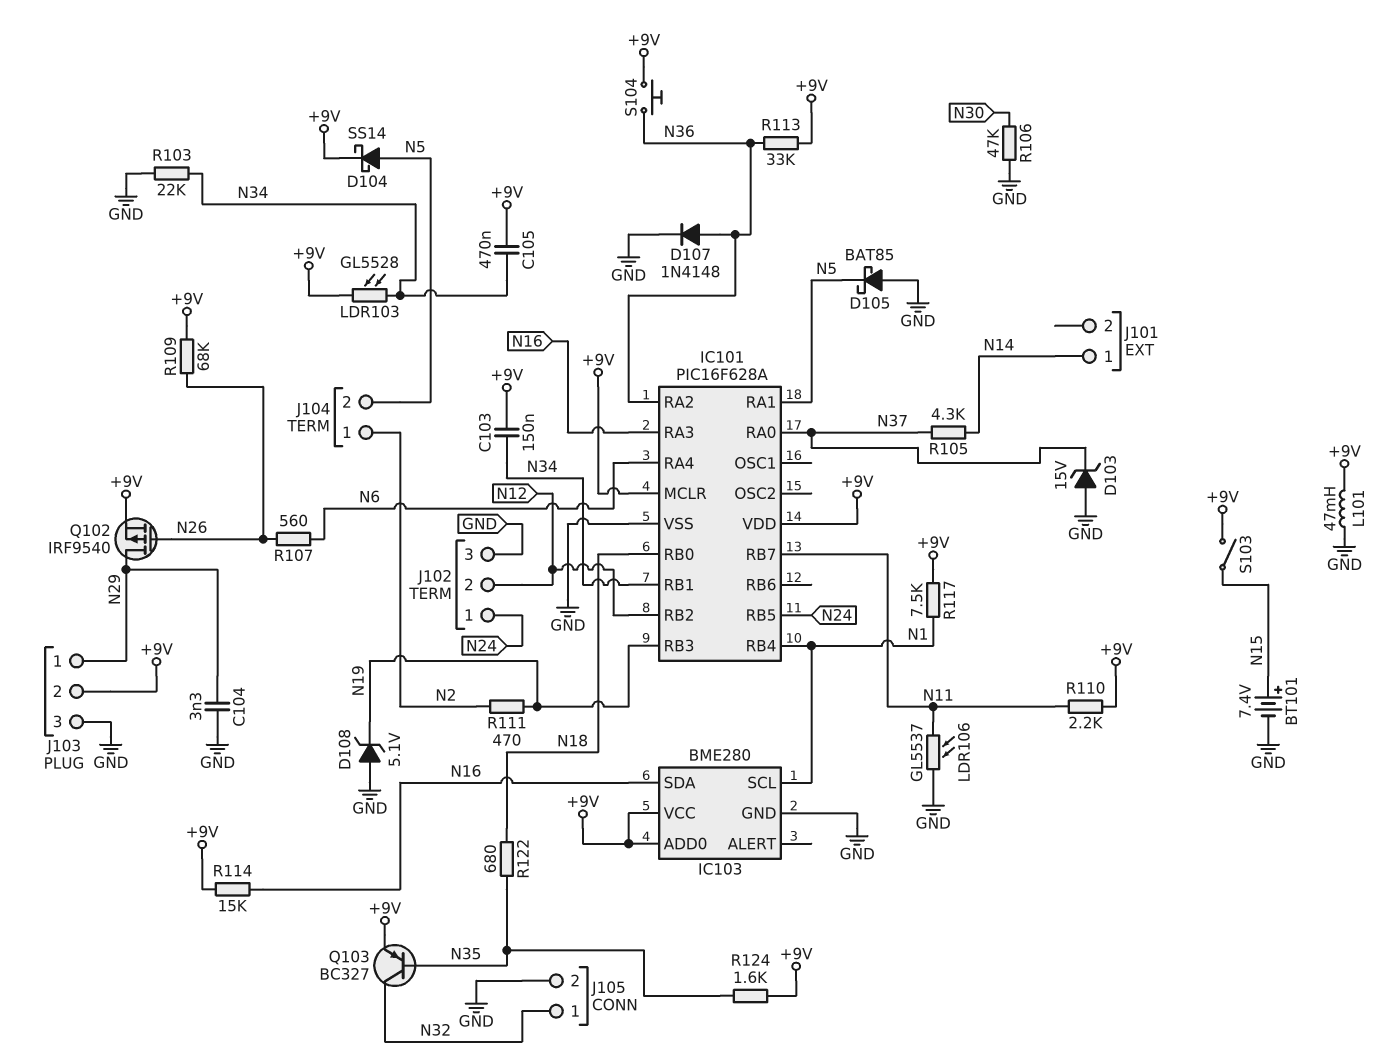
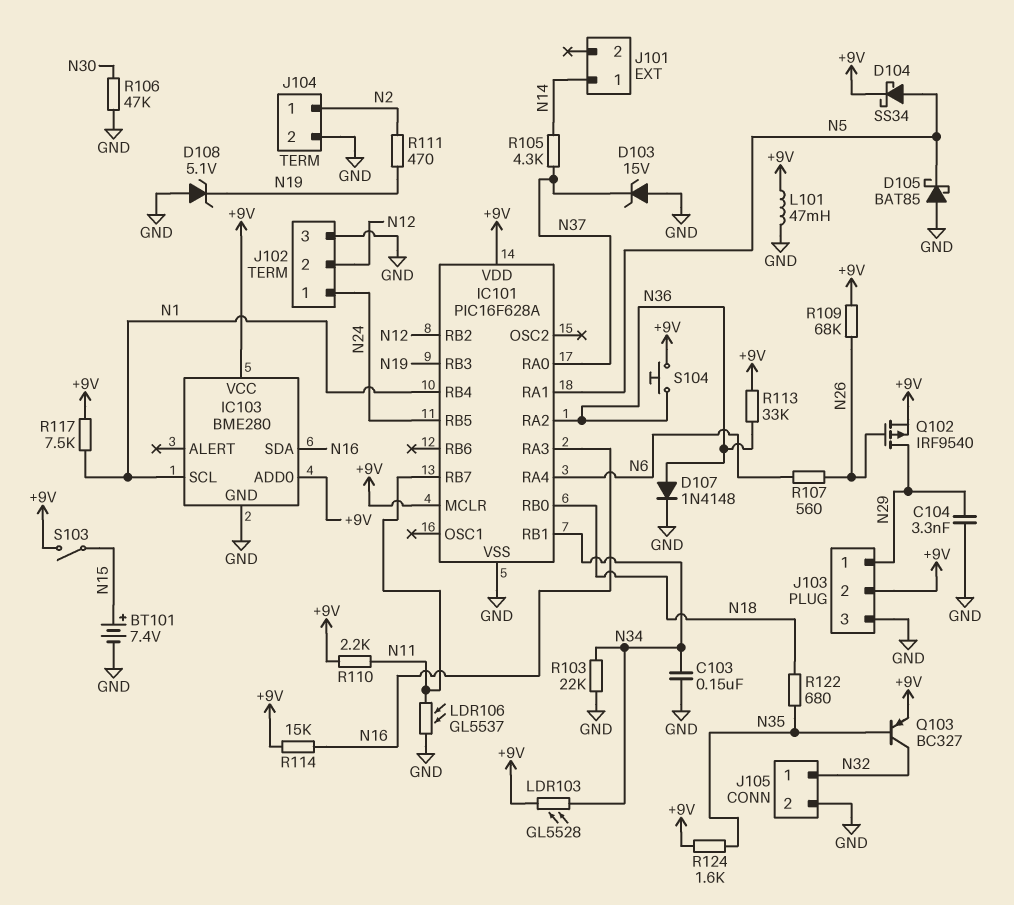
C103: 150nF (+9V, N34) -> 150nF (GND, N34)
C105: 470nF (+9V, N34) -> none
D104: schottky SS14 (A N5, K +9V) -> schottky SS34 (A N5, K +9V)
J104 pin 2: N5 -> GND

